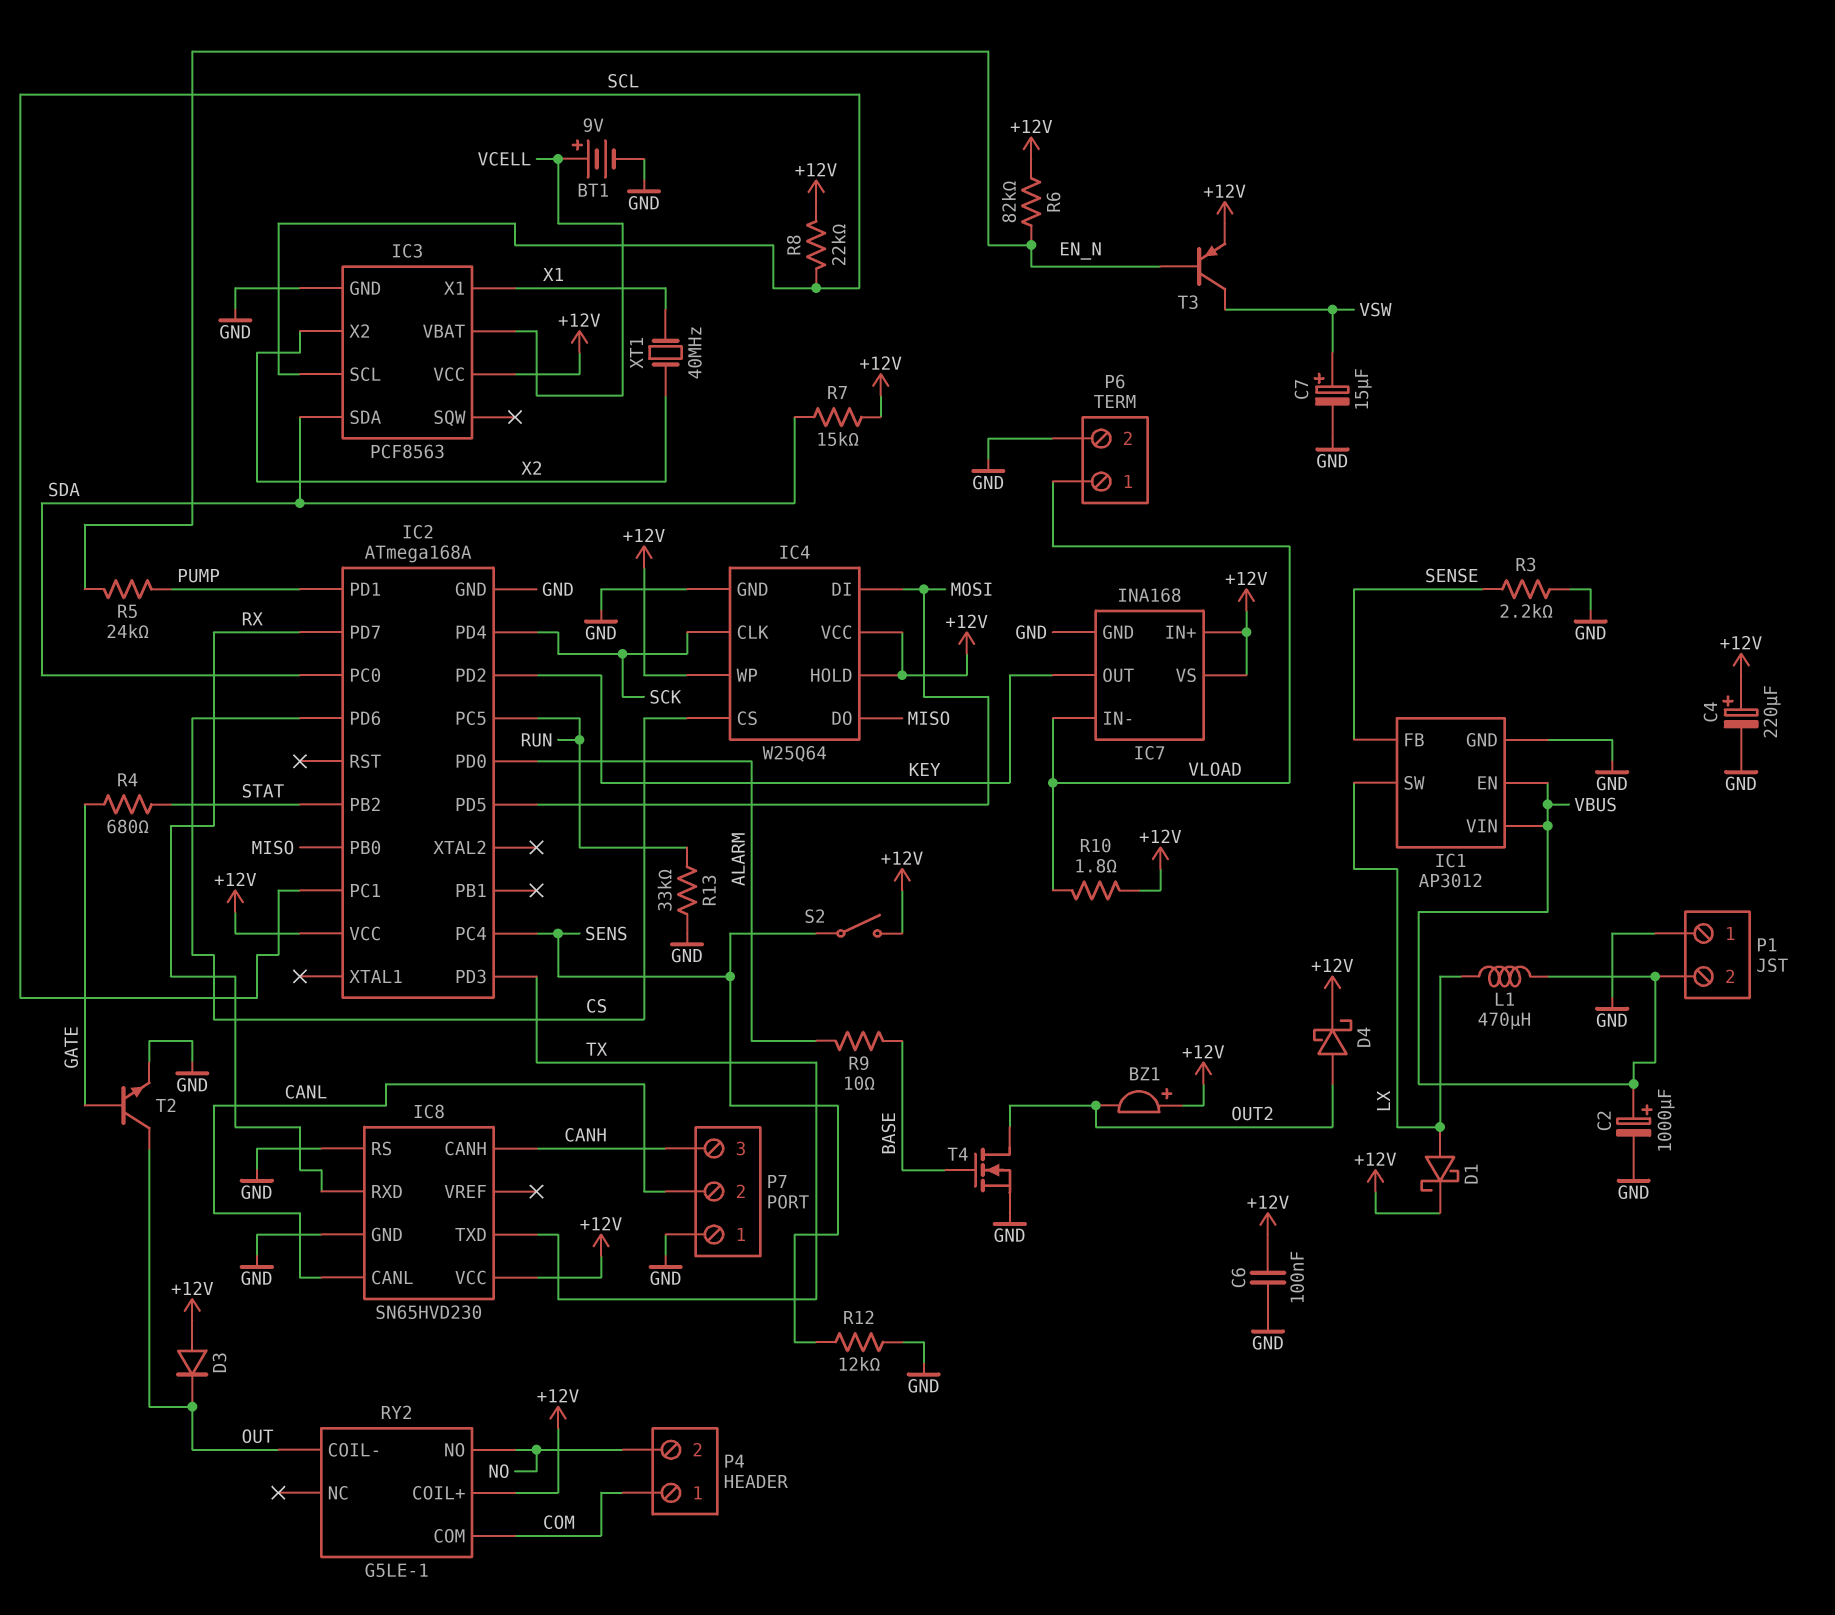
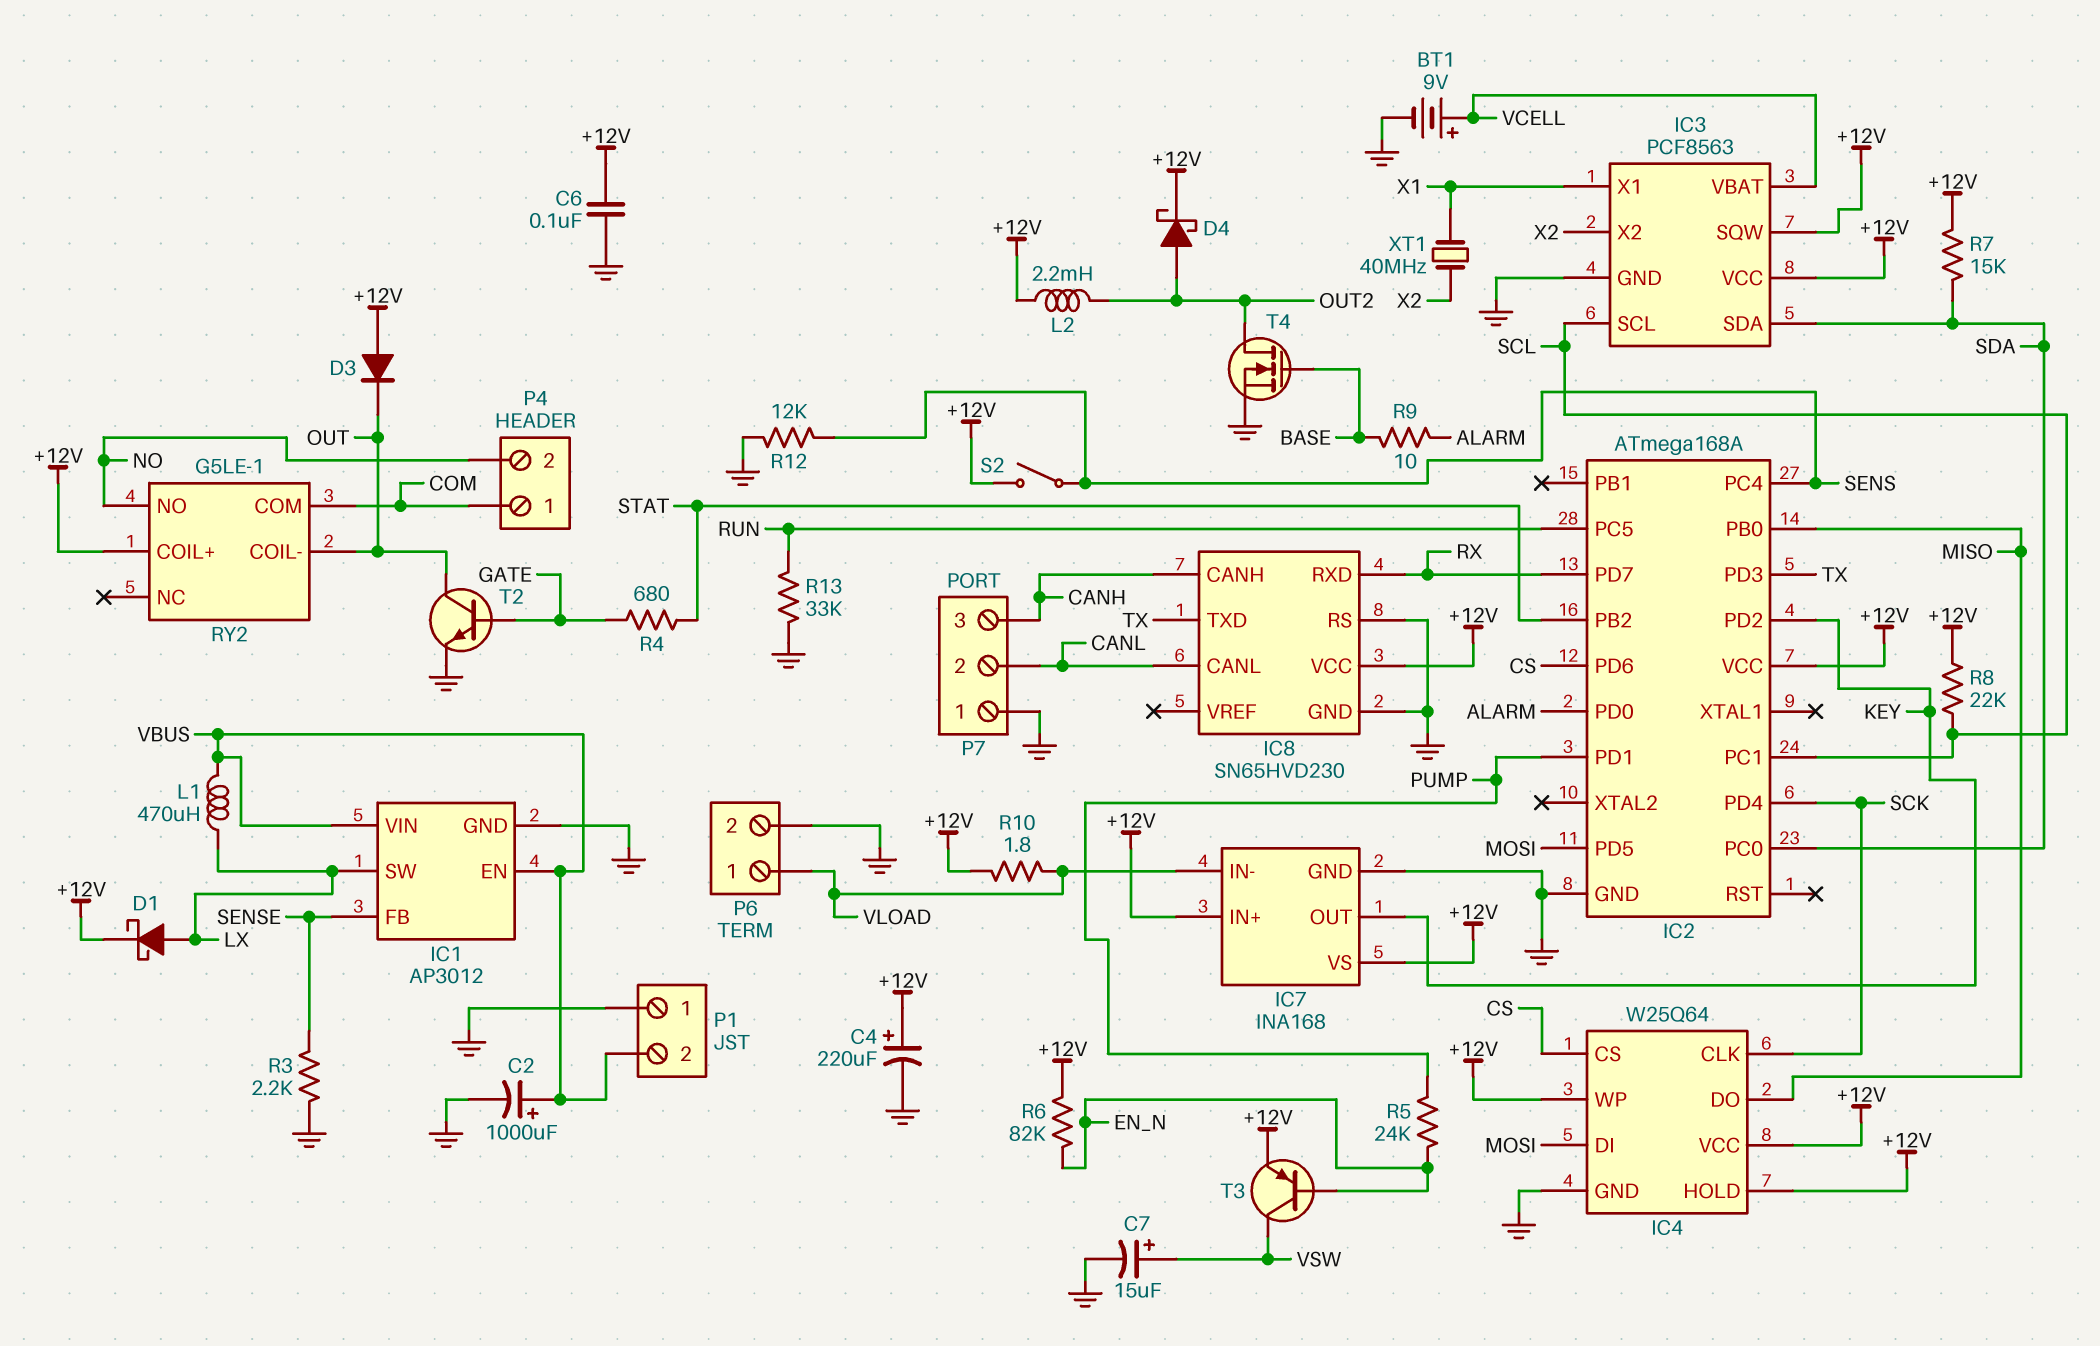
BZ1: buzzer (plus +12V, minus OUT2) -> none
IC3 pin SQW: none -> +12V
L2: none -> 2.2mH (+12V, OUT2)

